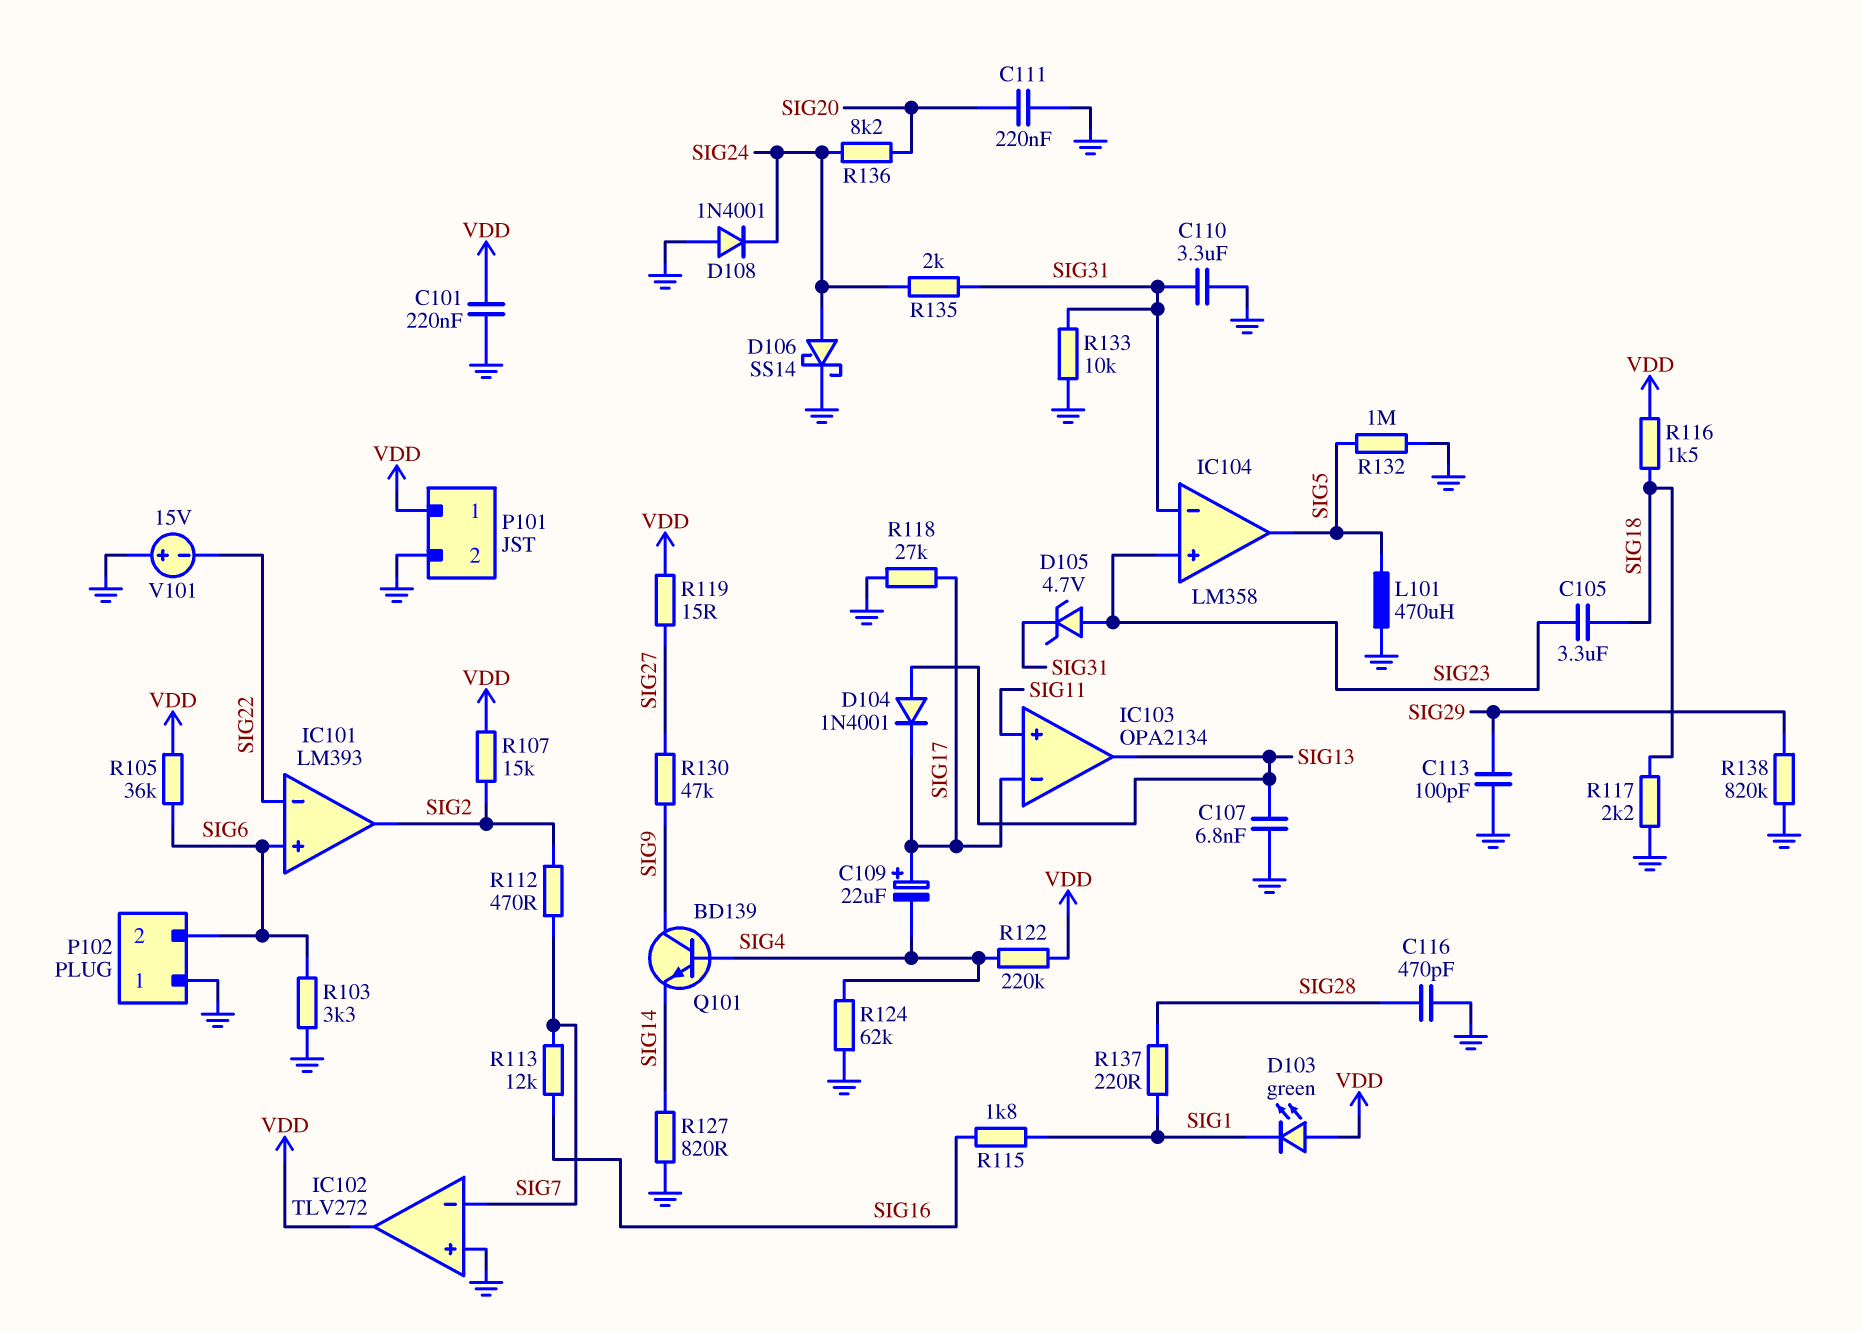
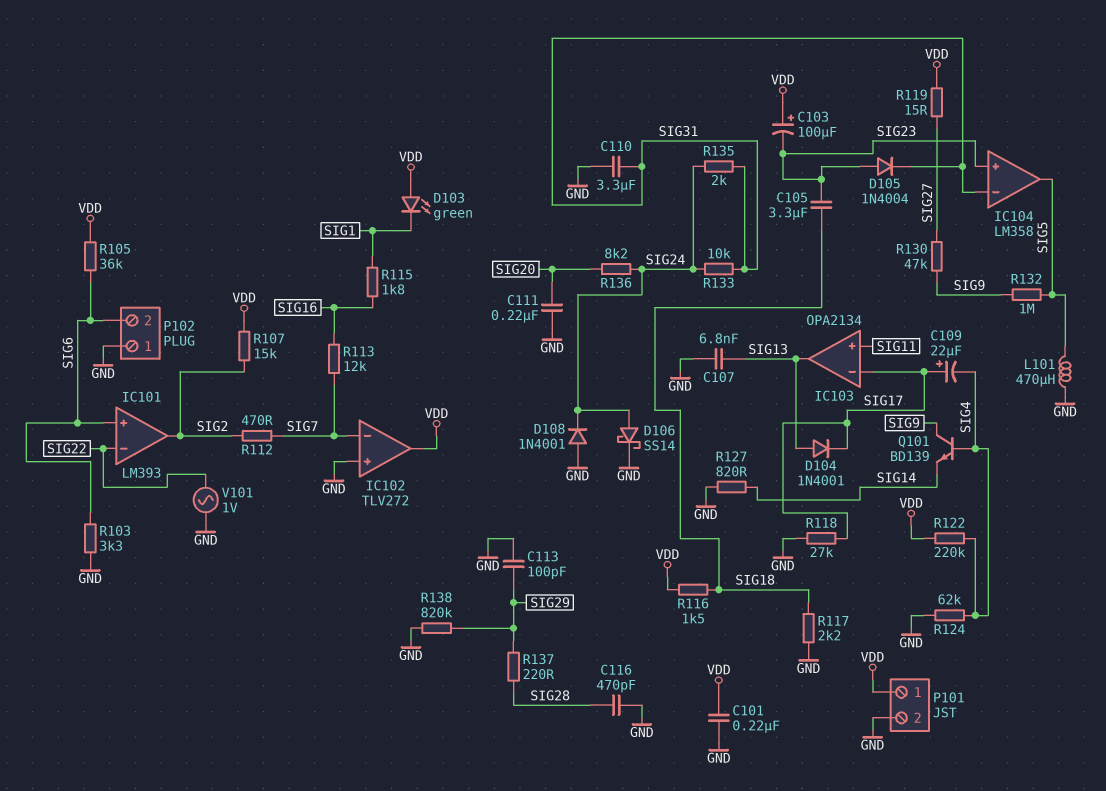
C103: none -> 100uF (plus VDD, minus SIG23)
D105: zener 4.7V (A SIG23, K SIG31) -> diode 1N4004 (A SIG23, K SIG31)
R132: 1M (GND, SIG5) -> 1M (SIG5, SIG9)
R133: 10k (GND, SIG31) -> 10k (SIG24, SIG31)
R137: 220 (SIG1, SIG28) -> 220 (SIG28, SIG29)
V101: 15V (plus GND, minus SIG22) -> AC 1V (GND, SIG22)

